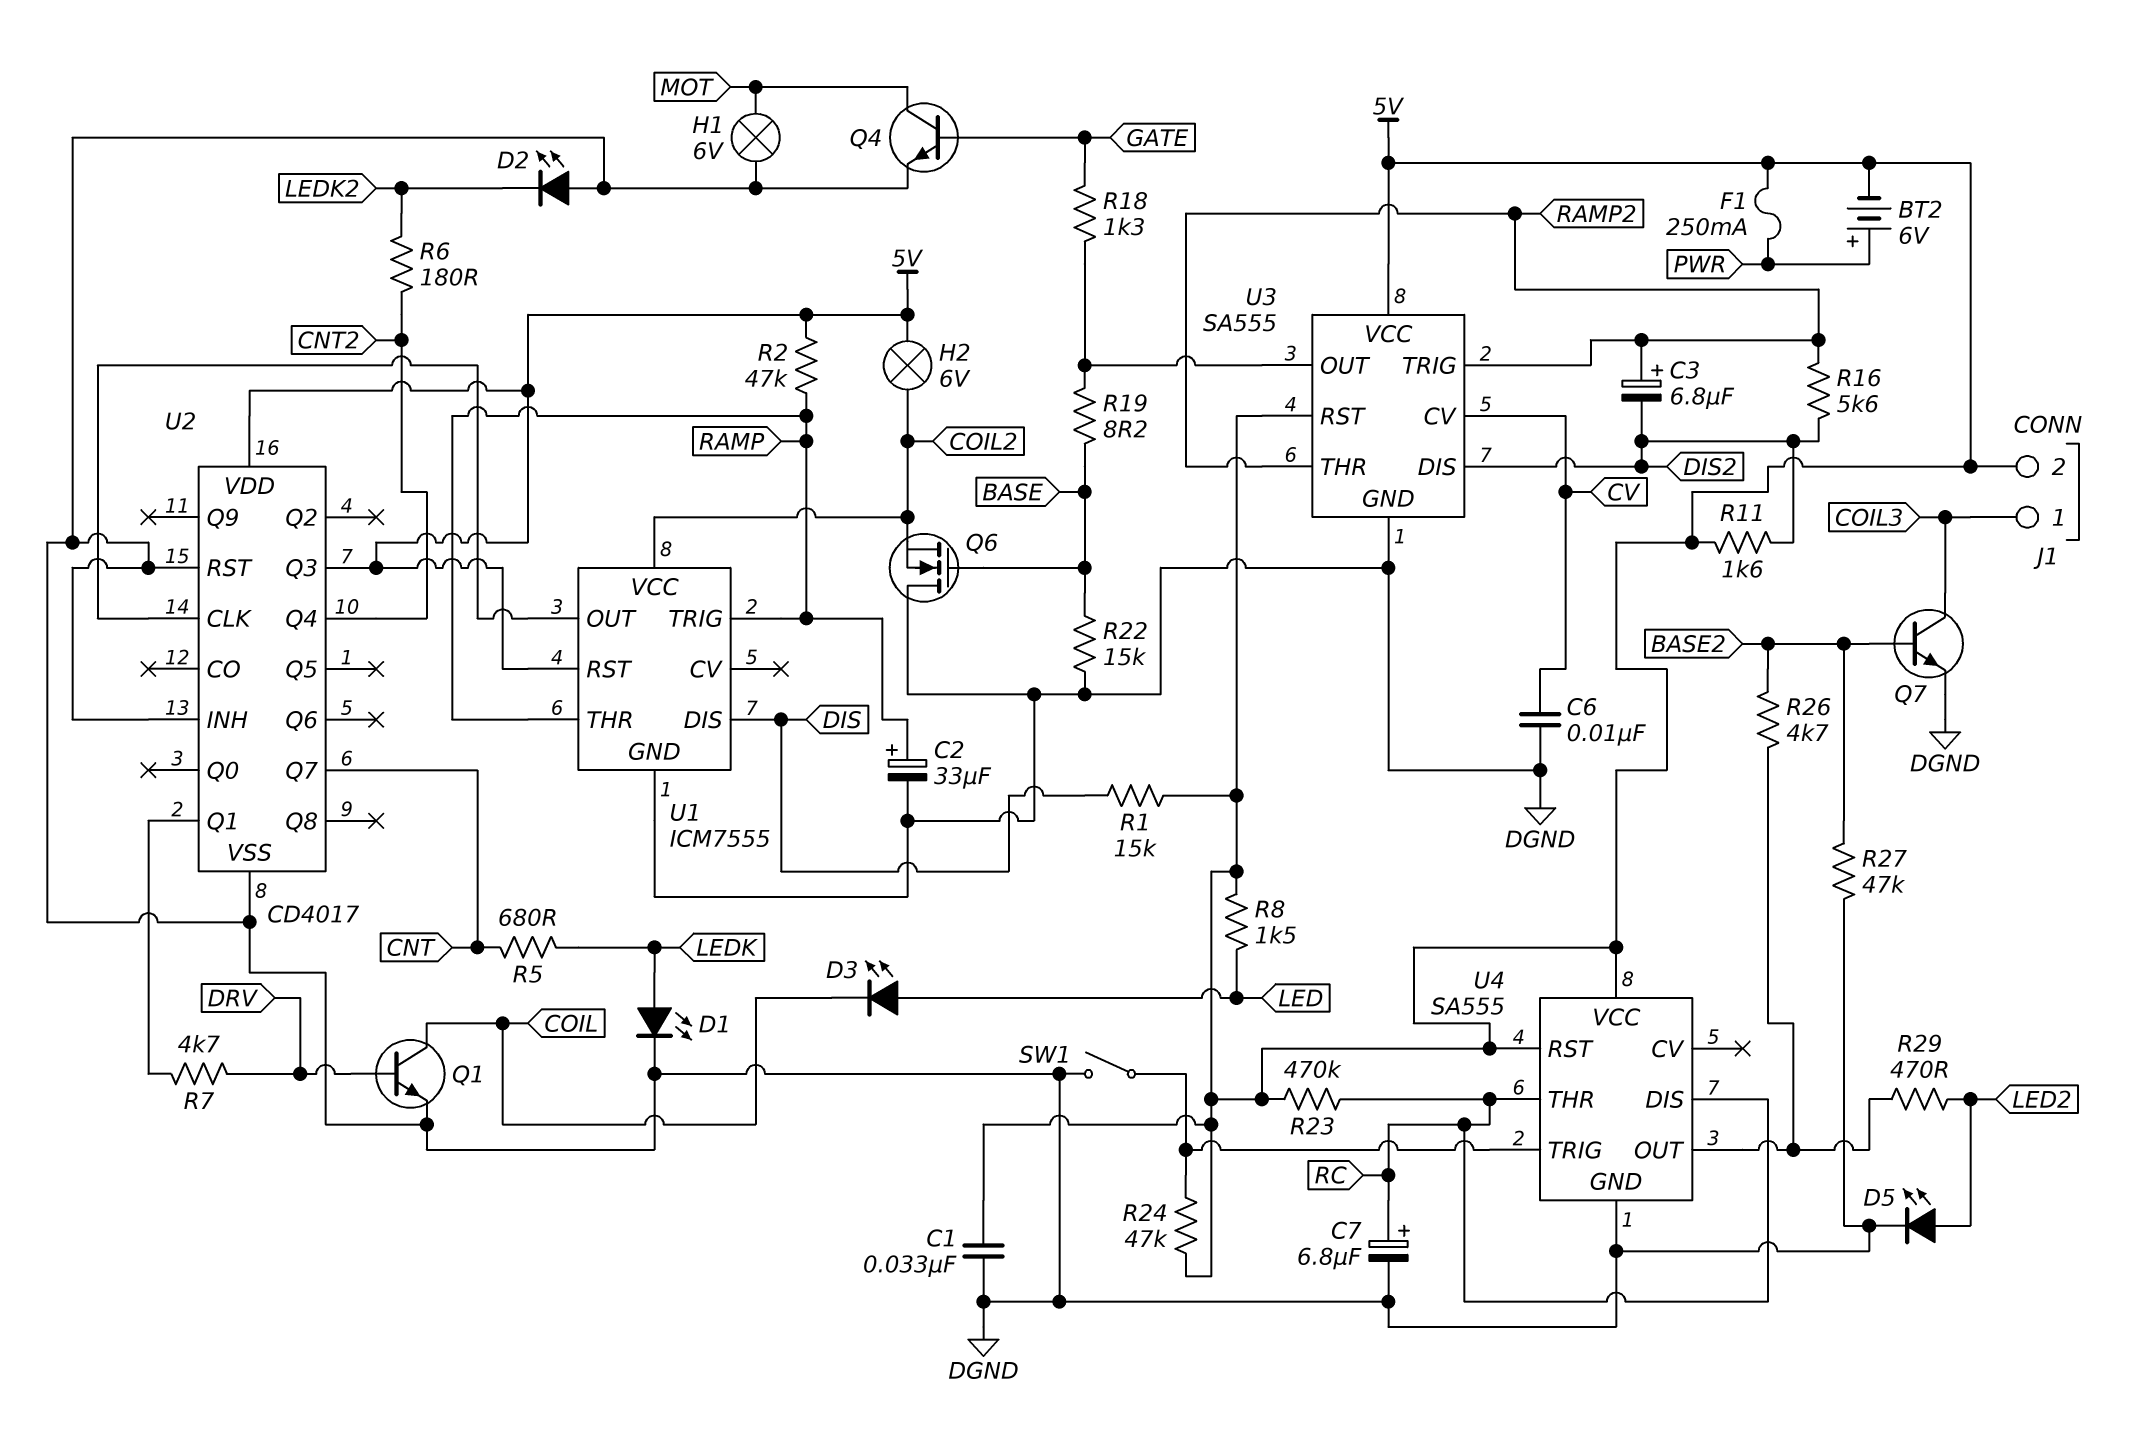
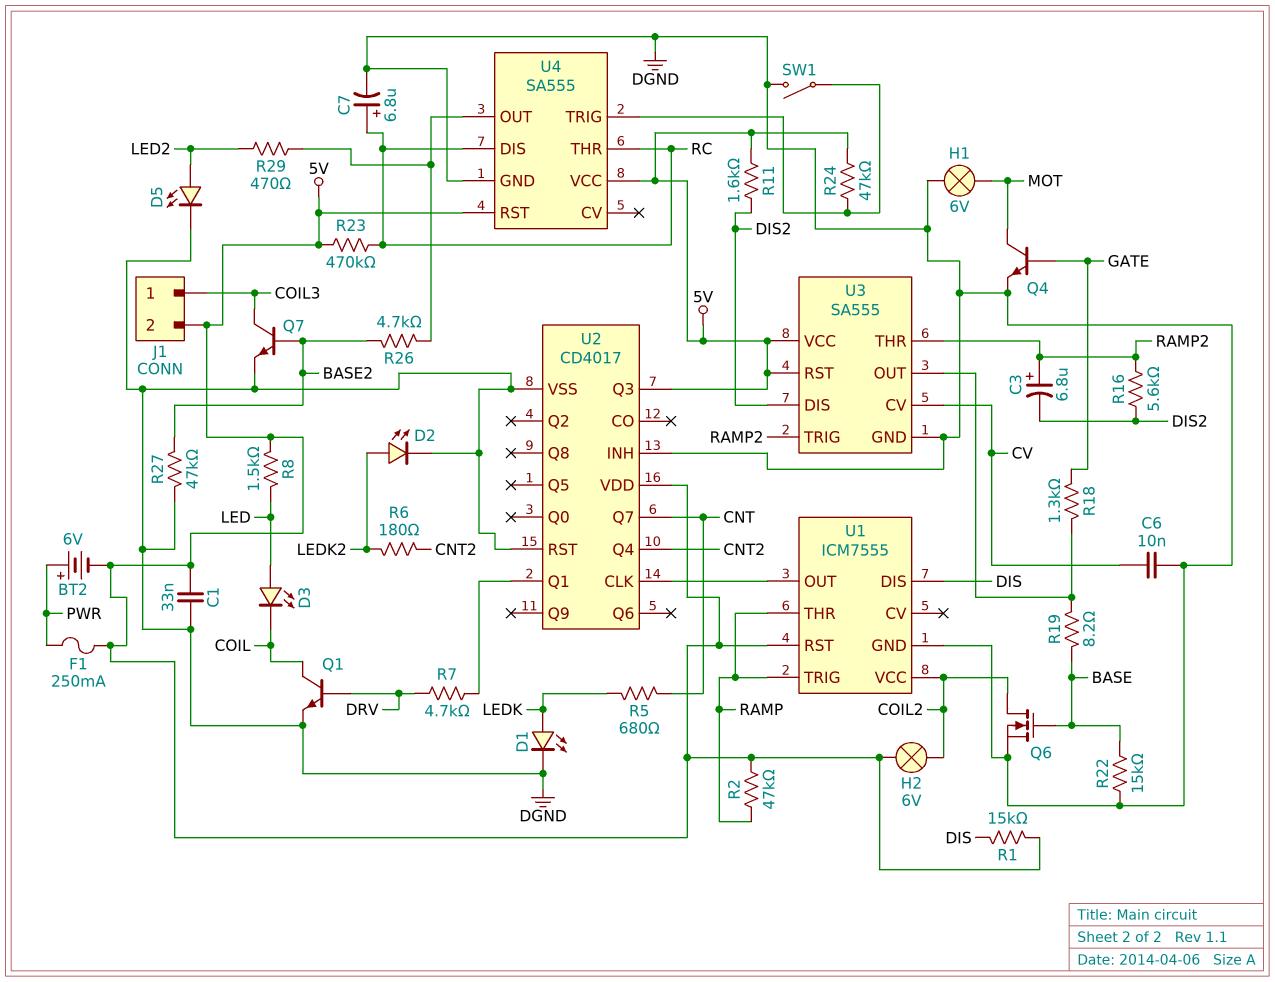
C2: 33uF (plus RAMP, minus DGND) -> none
D2: LED (A DGND, K LEDK2) -> LED (A LEDK2, K DGND)
Q6: NMOS (G BASE, D DGND, S COIL2) -> NMOS (G BASE, D COIL2, S DGND)

